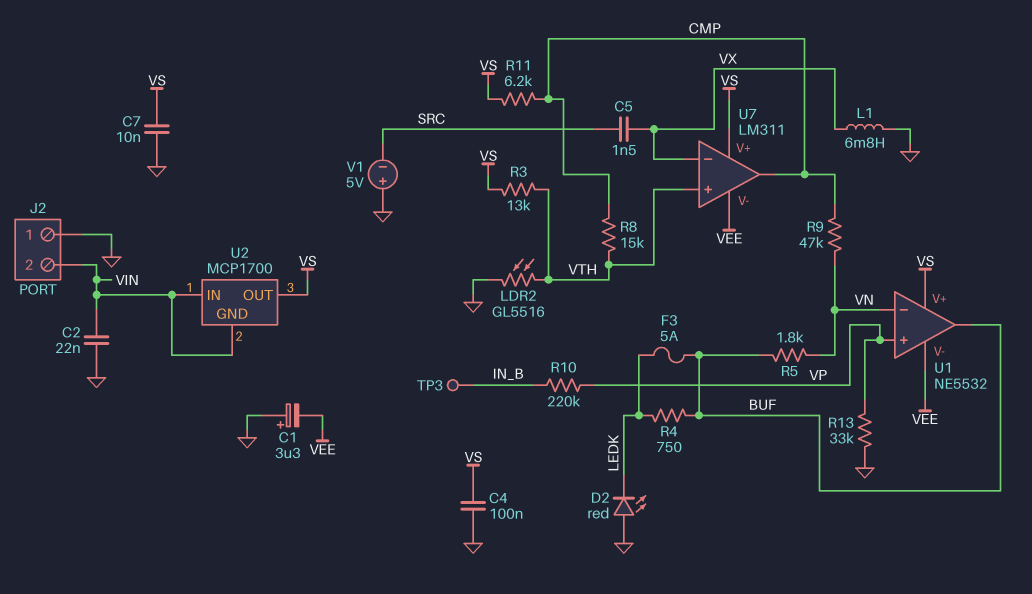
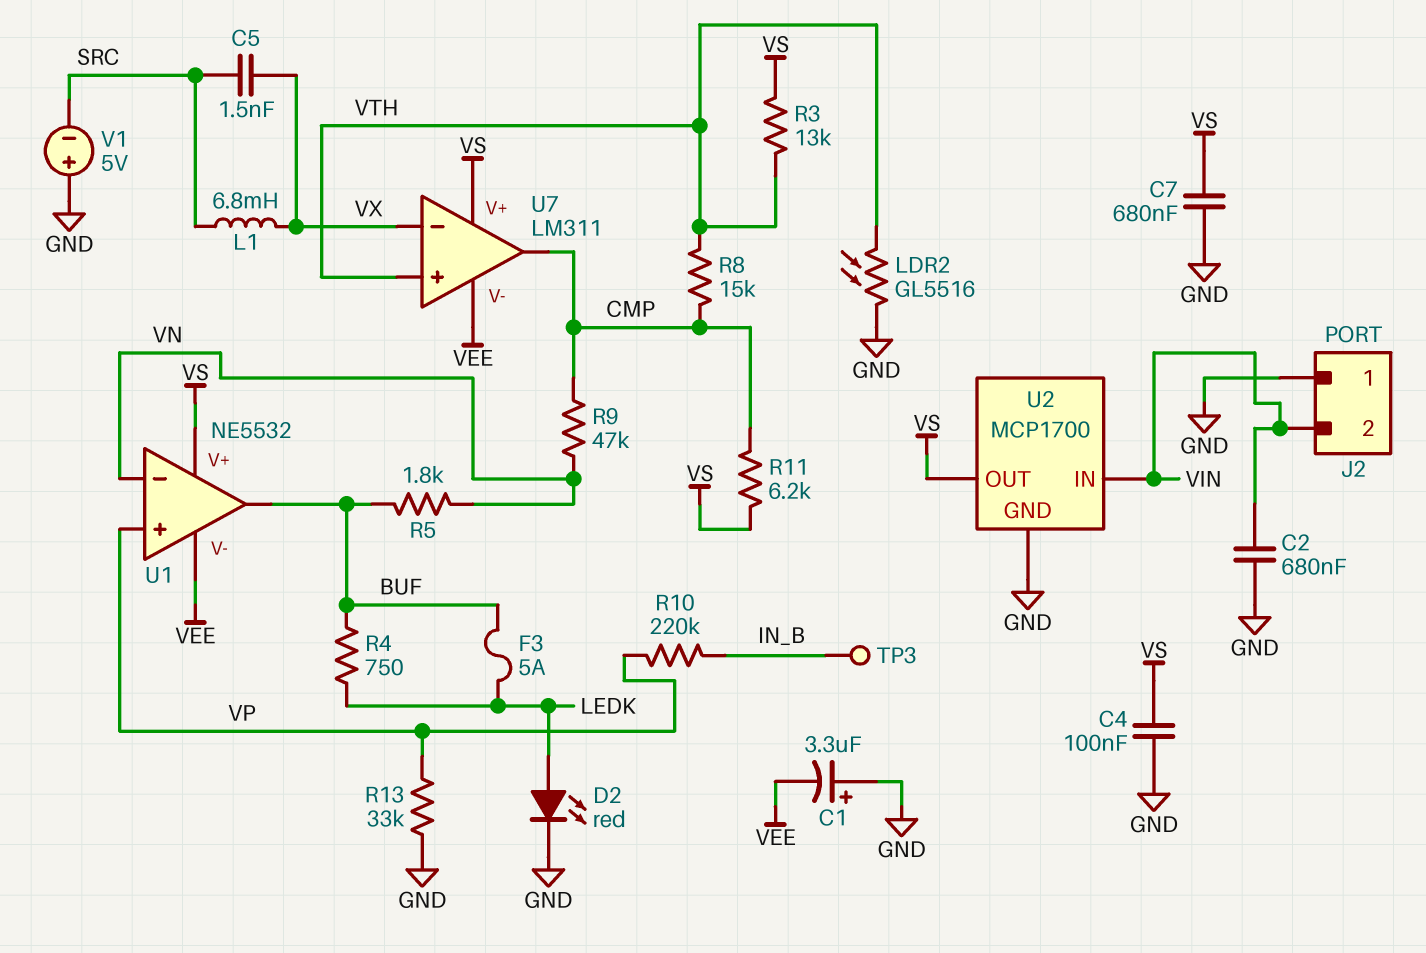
C2: 22nF (GND, VIN) -> 680nF (GND, VIN)
C7: 10nF (GND, VS) -> 680nF (GND, VS)
D2: LED red (A GND, K LEDK) -> LED red (A LEDK, K GND)
L1: 6.8mH (GND, VX) -> 6.8mH (SRC, VX)
U2 pin GND: VIN -> GND

